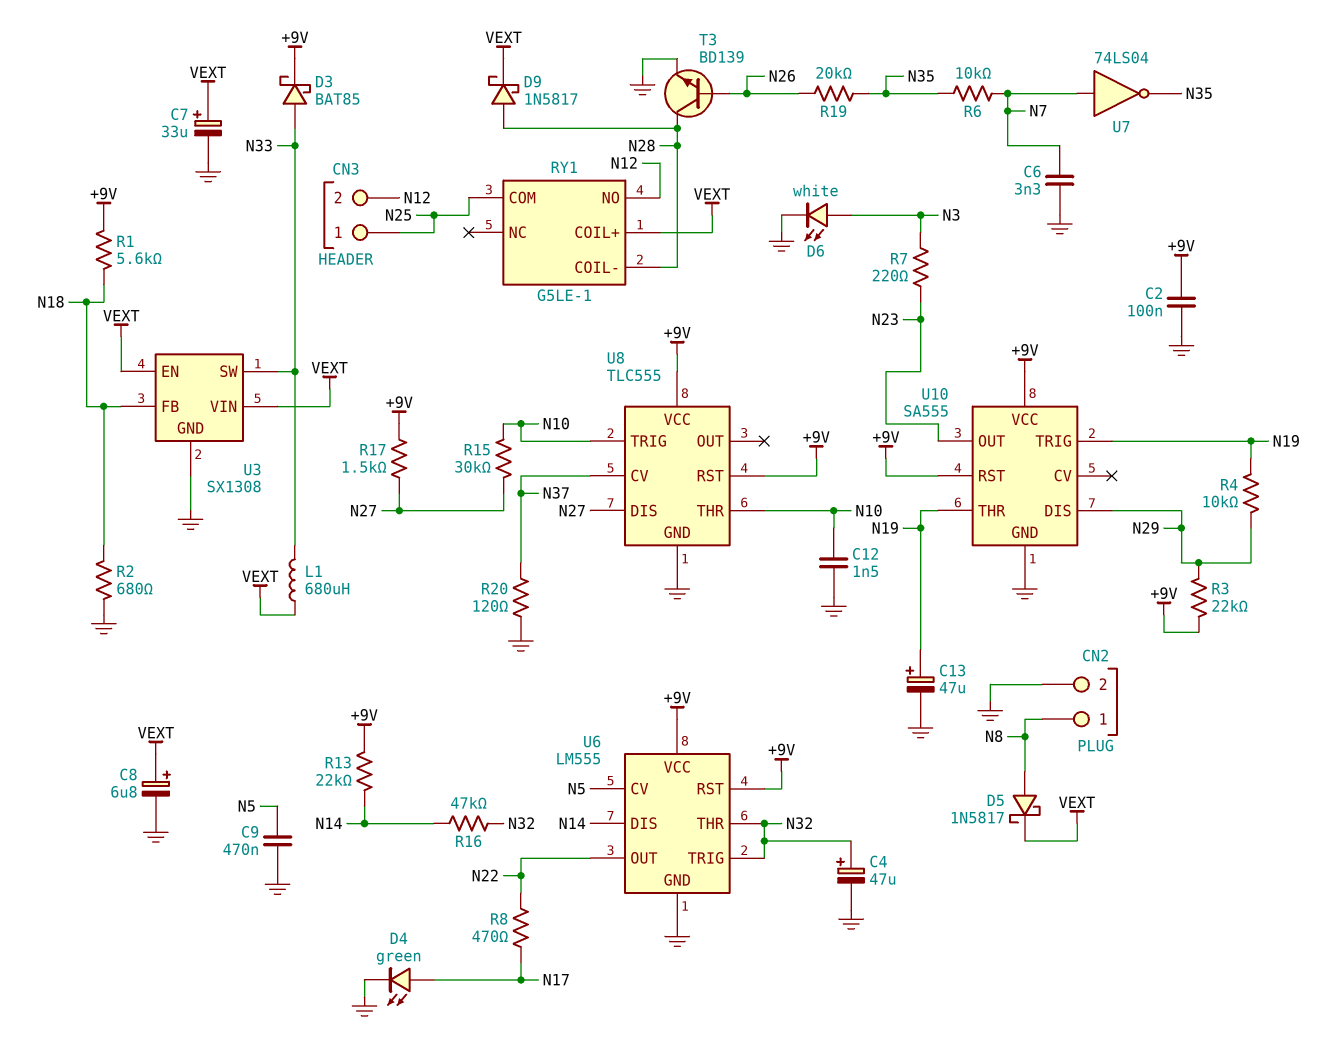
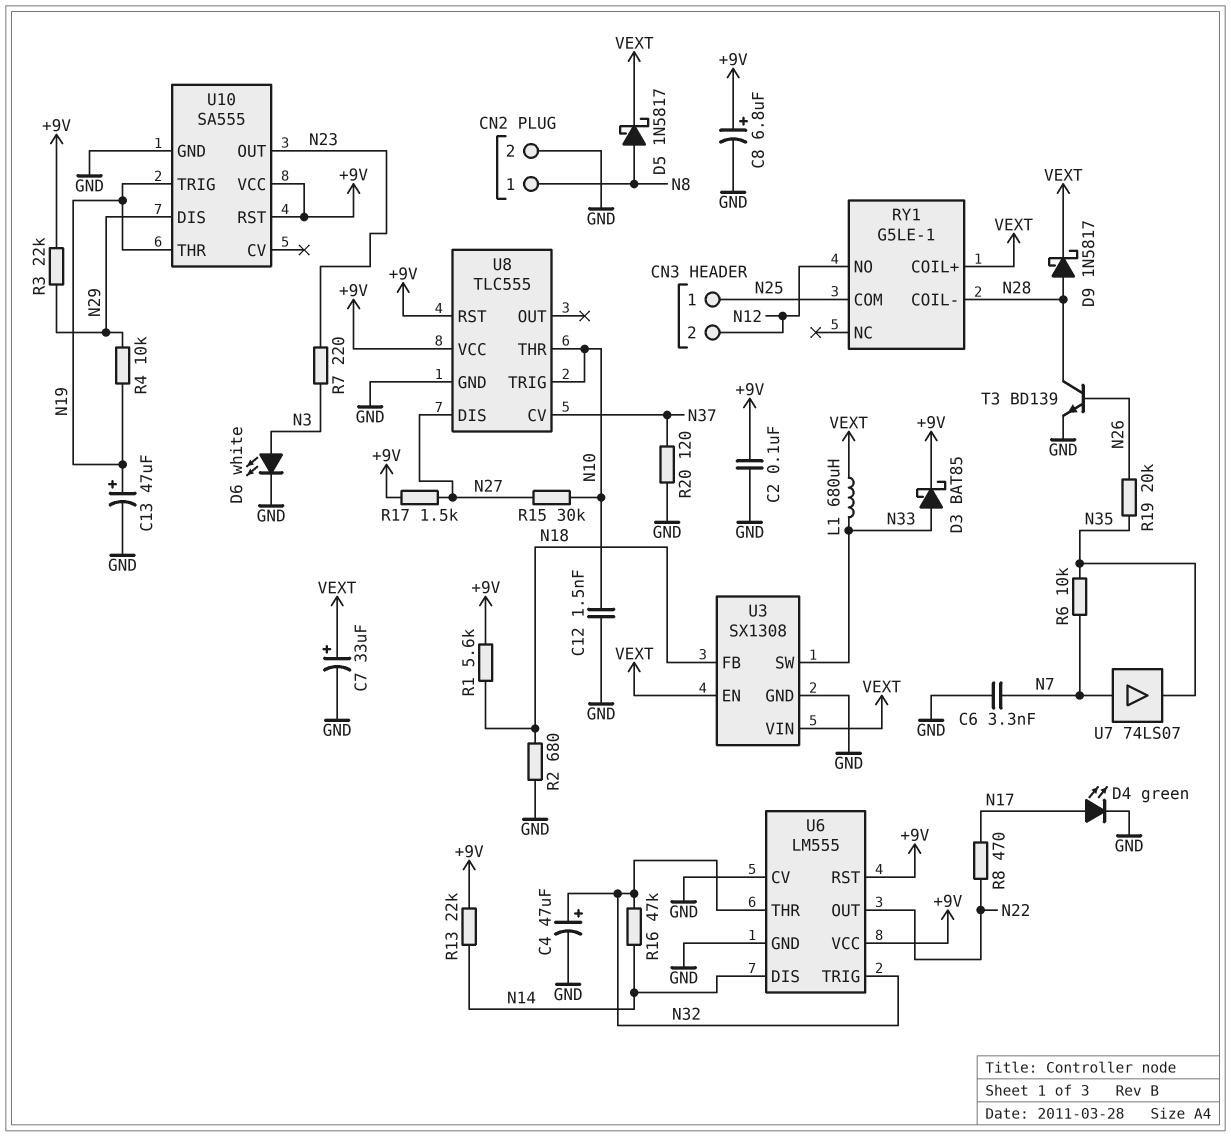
C8: 6.8uF (plus VEXT, minus GND) -> 6.8uF (plus +9V, minus GND)
C9: 470nF (GND, N5) -> none
U6 pin CV: N5 -> GND
U7: NOT 74LS04 (in N7, out N35) -> buffer 74LS07 (in N7, out N35)

